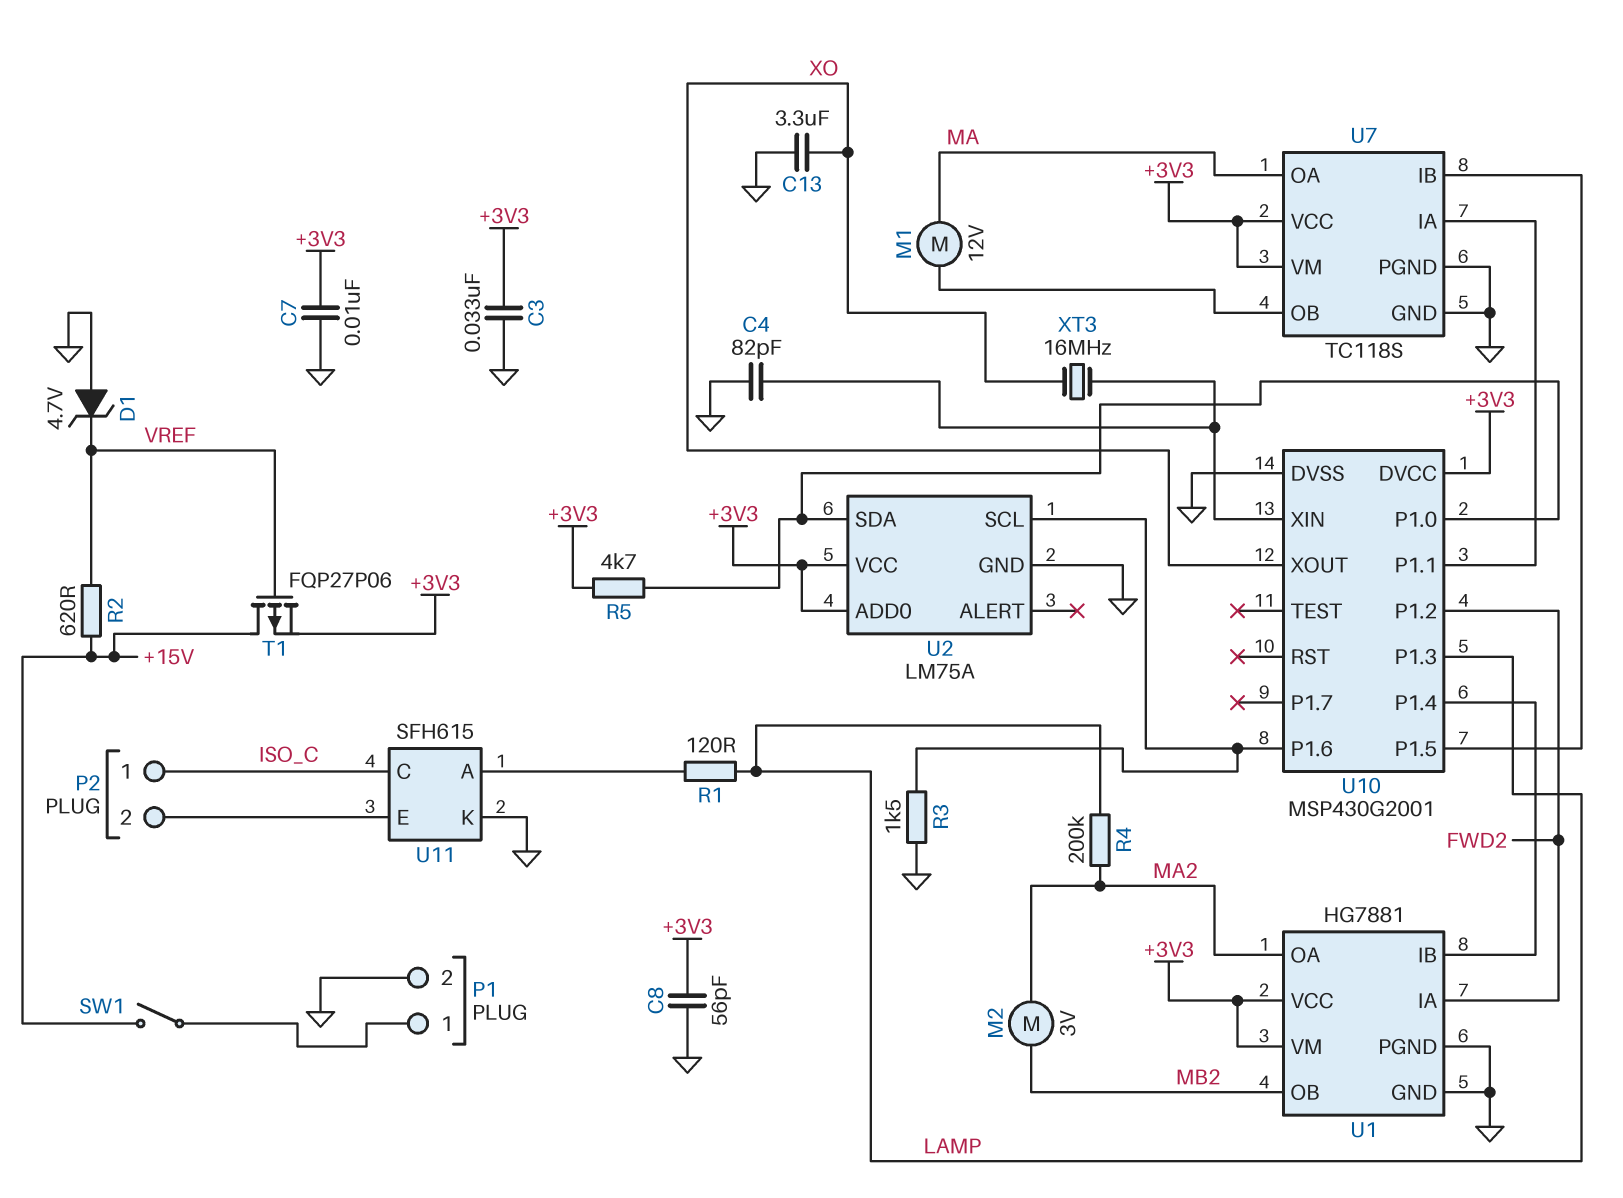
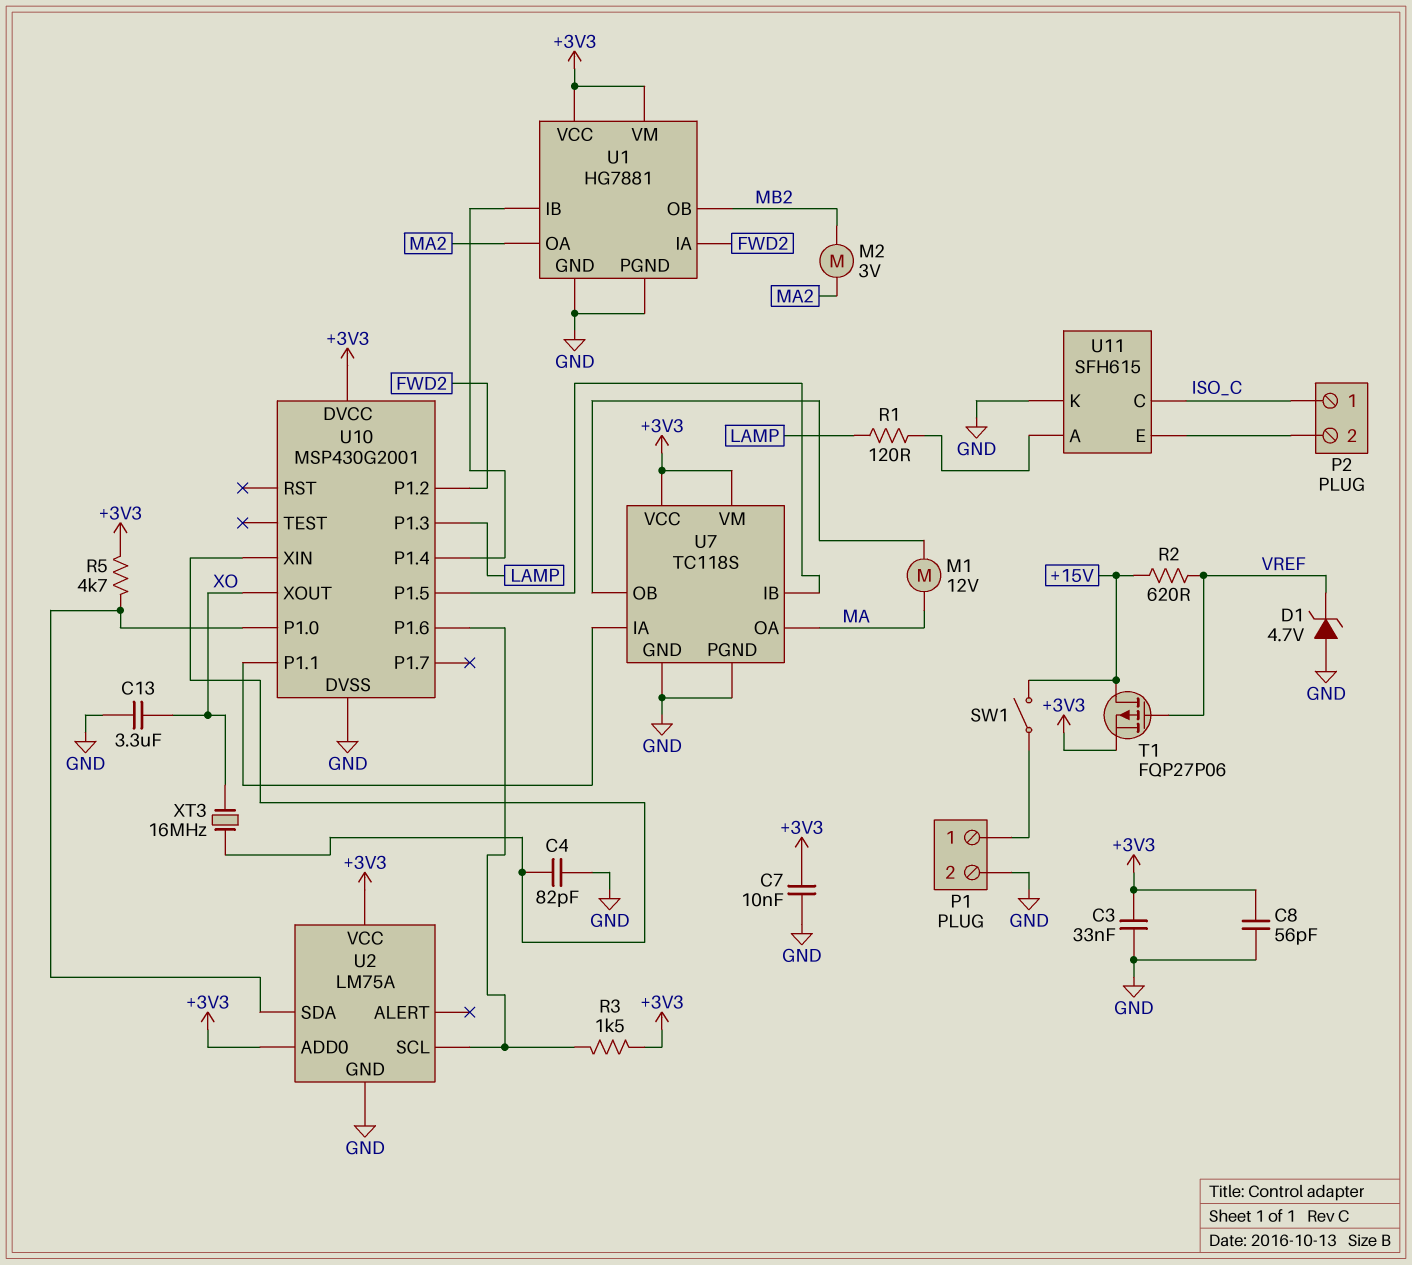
R3: 1.5k (GND, U2/SCL) -> 1.5k (+3V3, U2/SCL)
R4: 200k (LAMP, MA2) -> none

